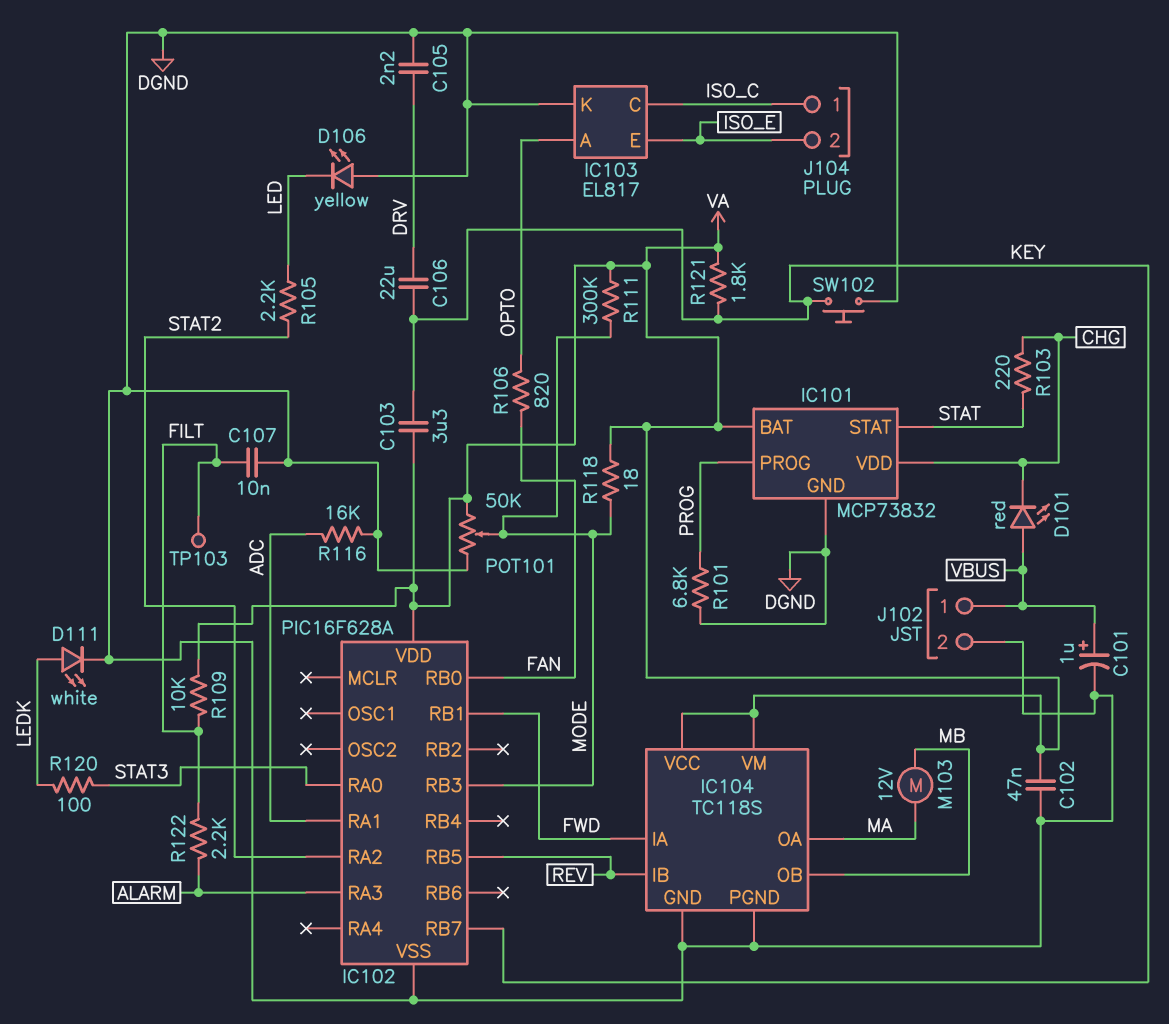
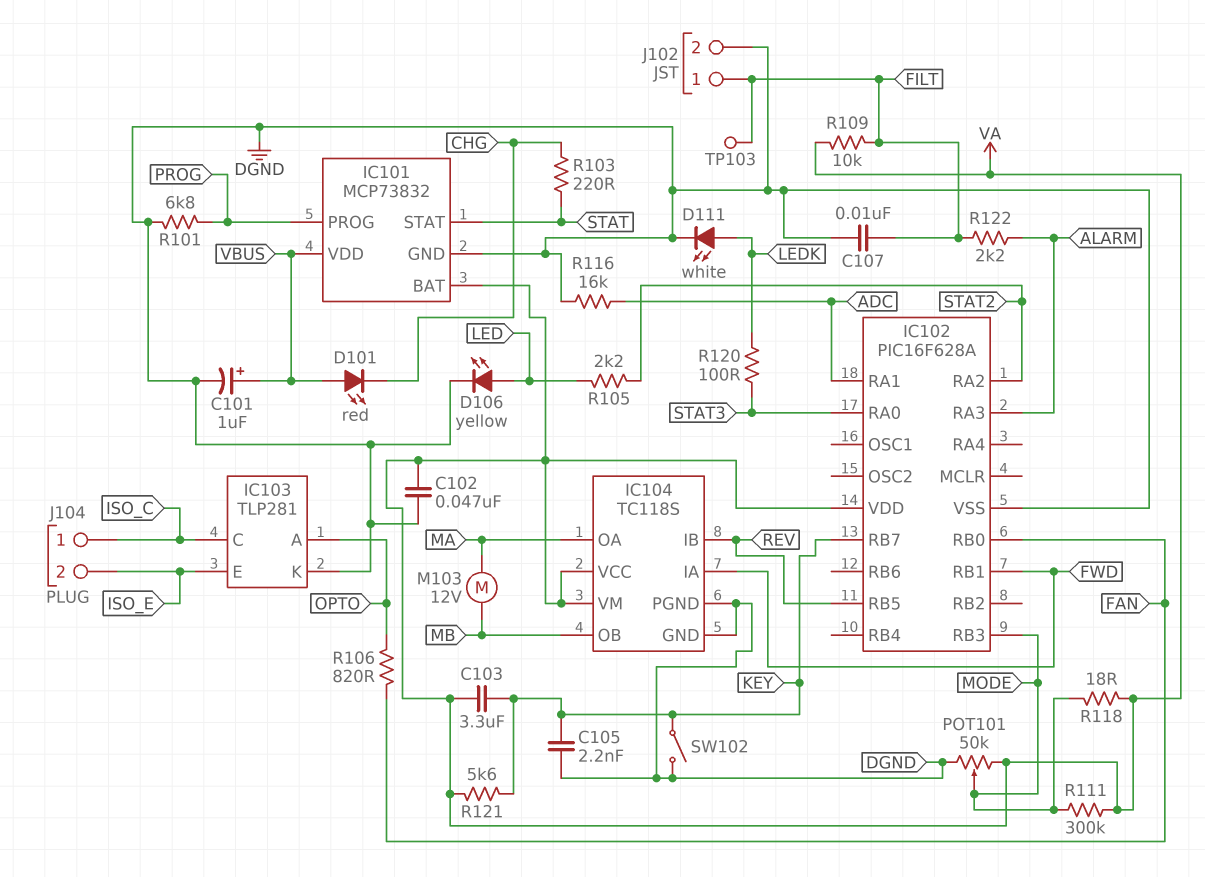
C105: 2.2nF (DGND, DRV) -> 2.2nF (DGND, KEY)
C106: 22uF (DRV, KEY) -> none
D106: LED yellow (A DGND, K LED) -> LED yellow (A LED, K DGND)
IC101 pin VDD: CHG -> VBUS
IC103: EL817 -> TLP281
J102 pin 1: VBUS -> FILT
R121: 1.8k (KEY, VA) -> 5.6k (KEY, VA)
SW102: button (DGND, KEY) -> switch (DGND, KEY)

